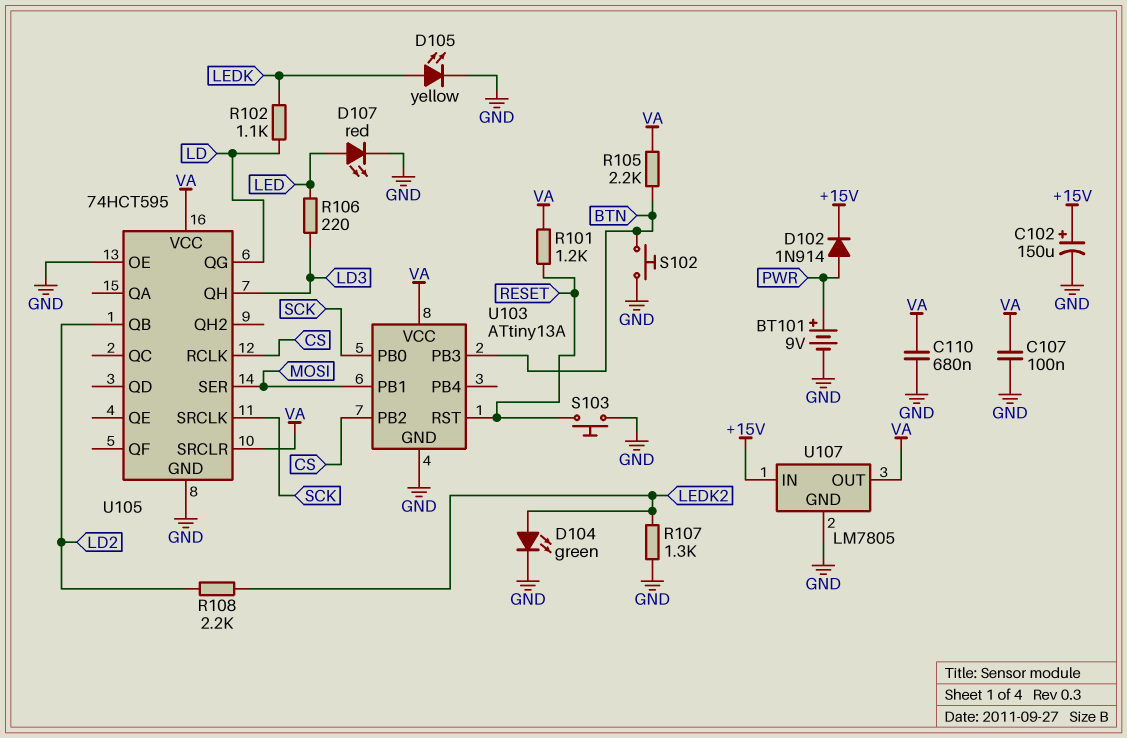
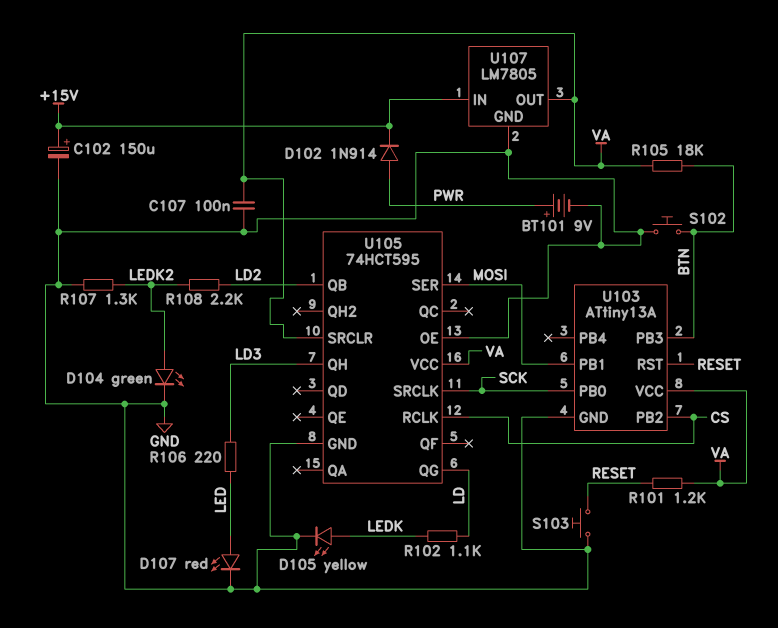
C110: 680nF (GND, VA) -> none
R105: 2.2k (BTN, VA) -> 18k (BTN, VA)

